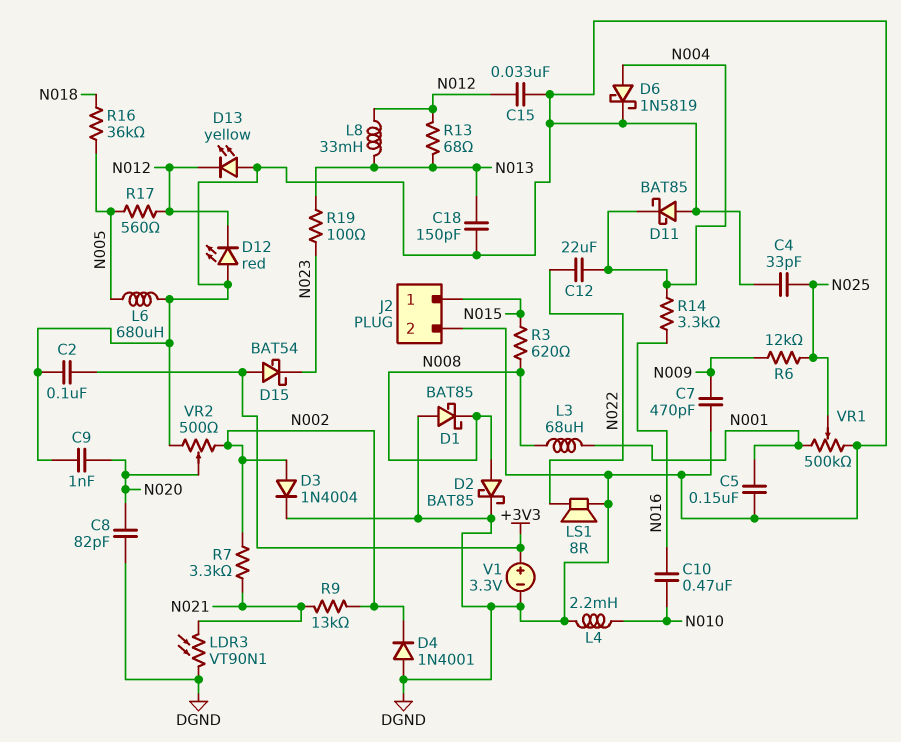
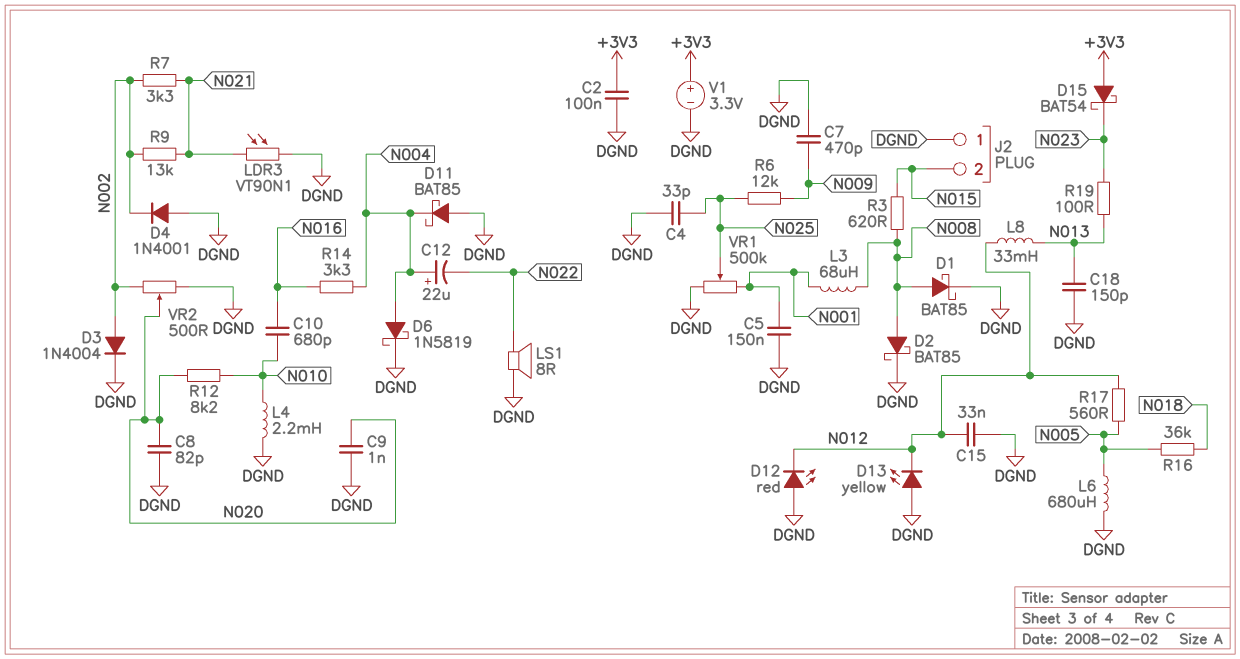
C10: 470nF (N010, N016) -> 680pF (N010, N016)
C12: 22uF (N004, N022) -> 22uF (plus N004, minus N022)
D1: schottky BAT85 (A DGND, K N008) -> schottky BAT85 (A N008, K DGND)
J2 pin 1: N015 -> DGND
J2 pin 2: DGND -> N015
R12: none -> 8.2k (N010, N020)
R13: 68 (N012, N013) -> none

